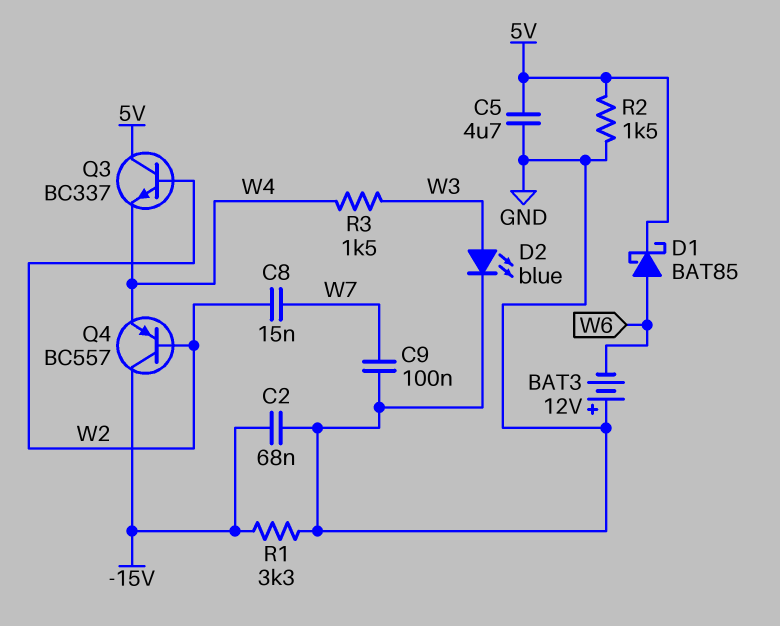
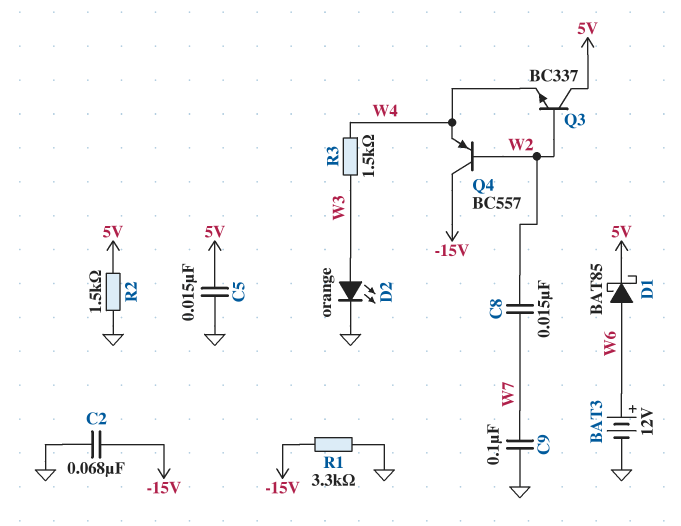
BAT3: 12V (plus GND, minus W6) -> 12V (plus W6, minus GND)
C5: 4.7uF (5V, GND) -> 15nF (5V, GND)
D2: LED blue (A W3, K GND) -> LED orange (A W3, K GND)

